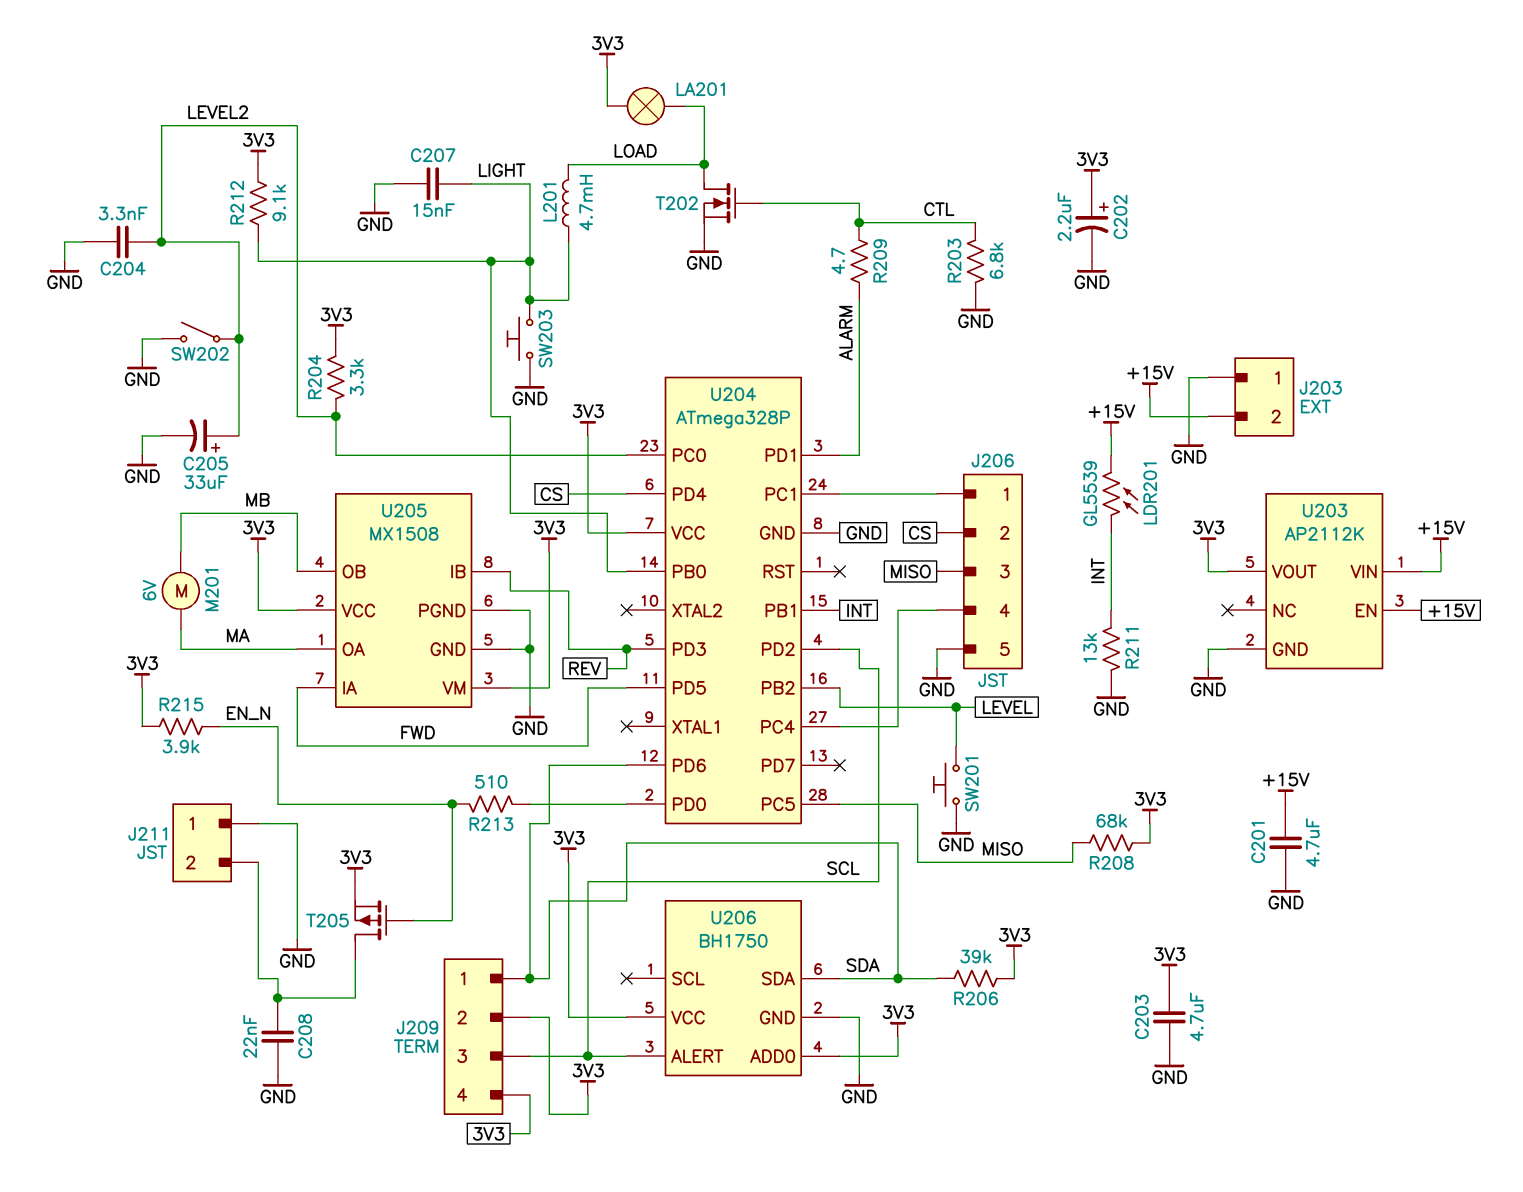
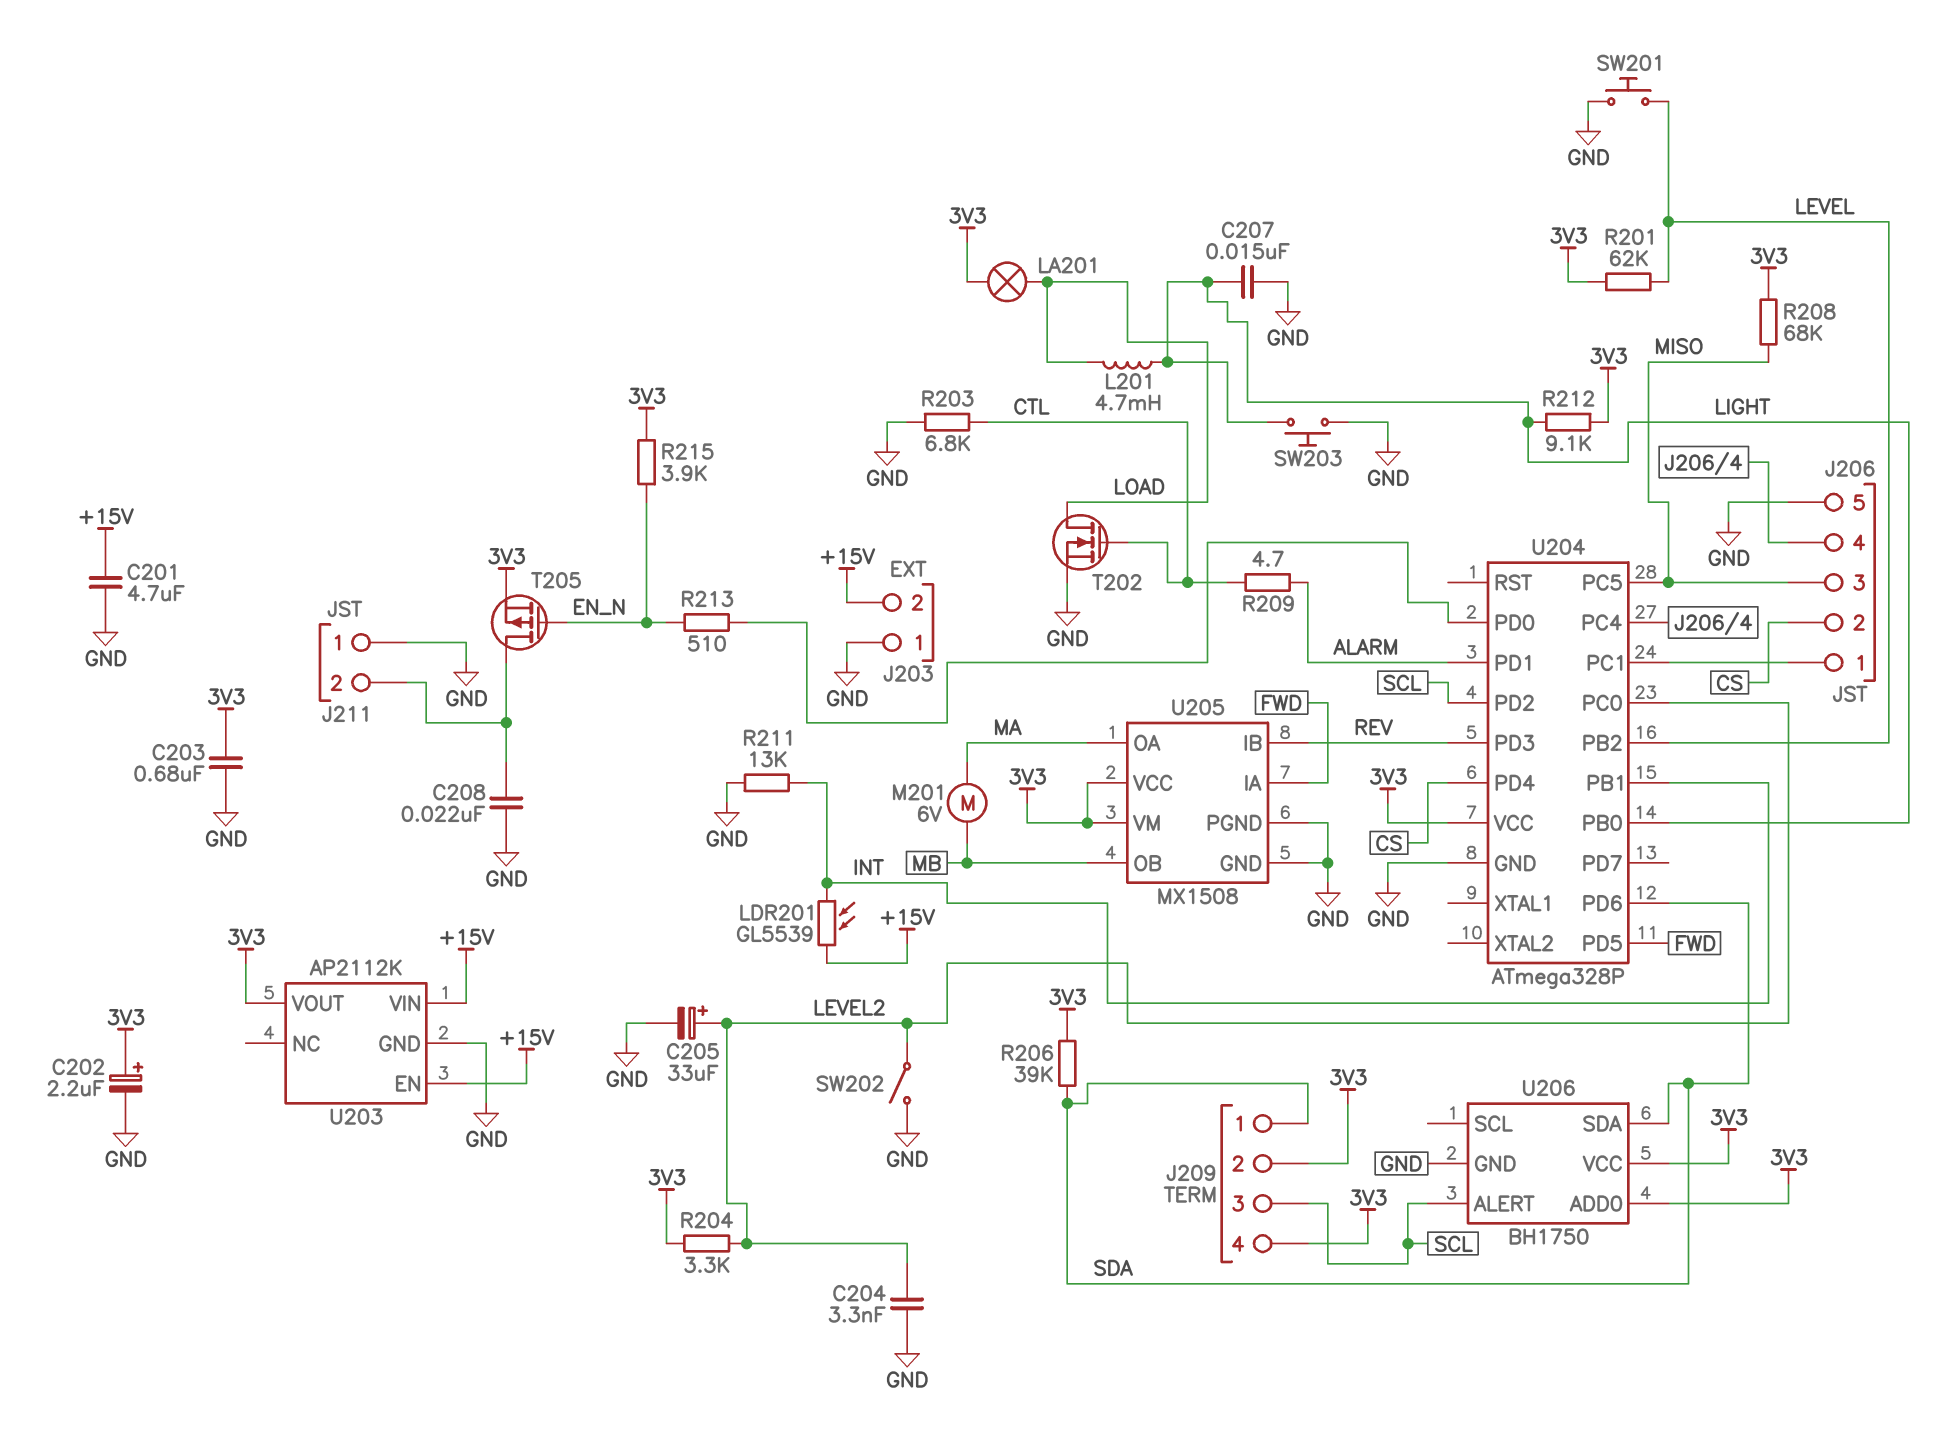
C203: 4.7uF (3V3, GND) -> 680nF (3V3, GND)
R201: none -> 62k (3V3, LEVEL)

